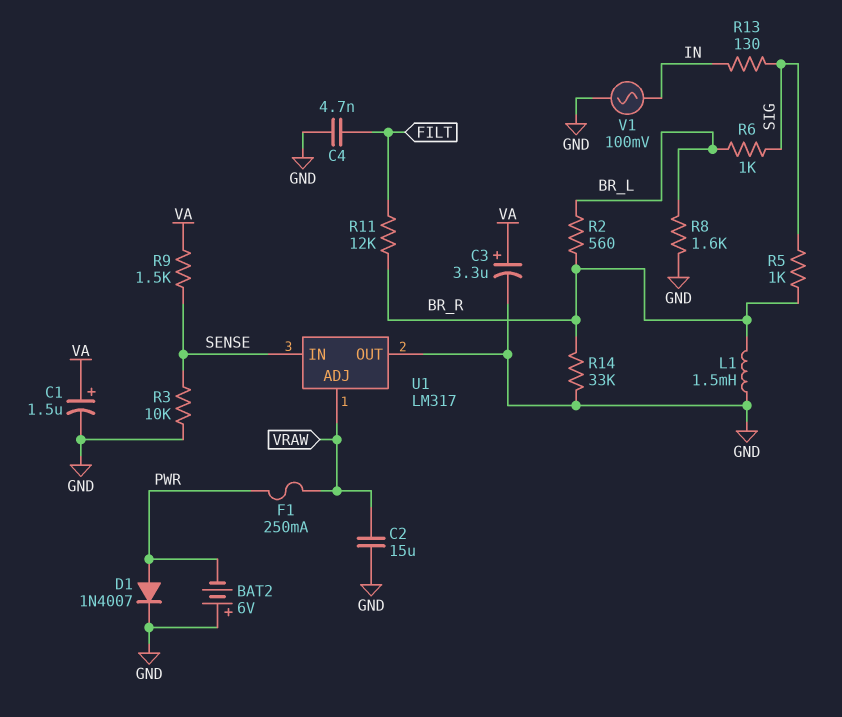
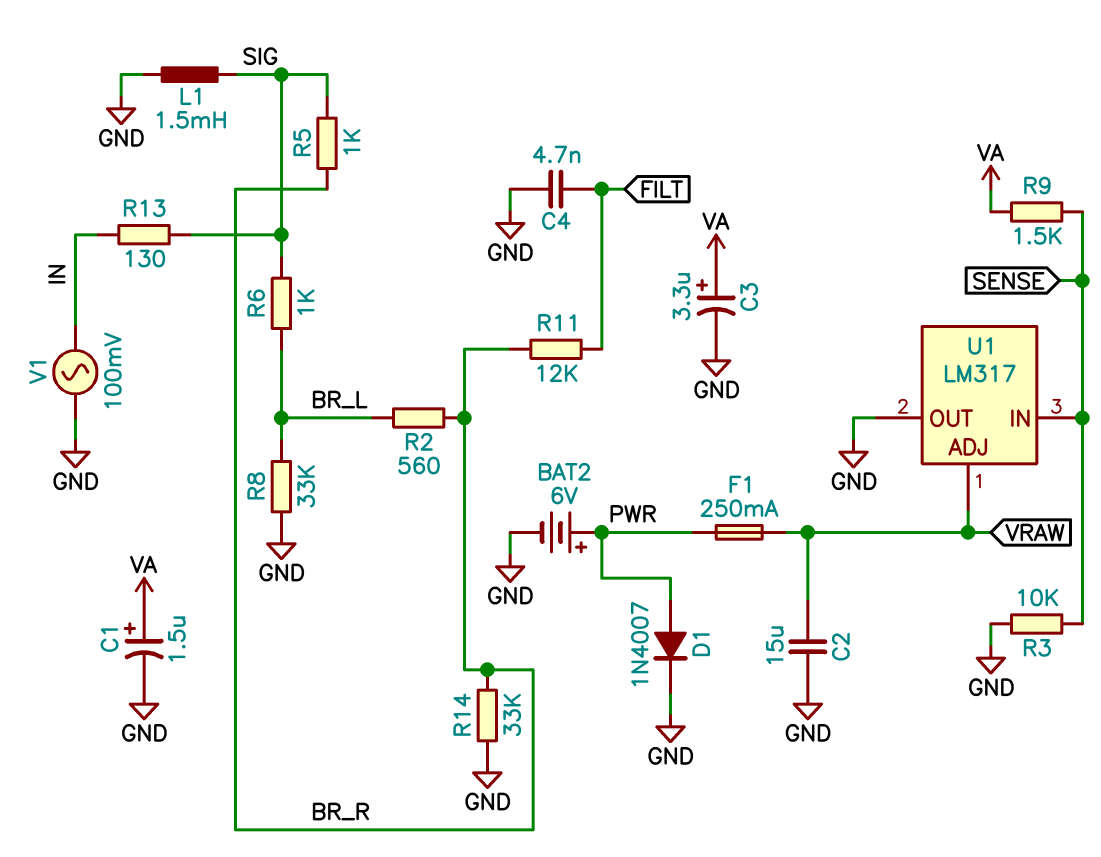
BAT2: 6V (plus GND, minus PWR) -> 6V (plus PWR, minus GND)
L1: 1.5mH (BR_R, GND) -> 1.5mH (GND, SIG)
R8: 1.6k (BR_L, GND) -> 33k (BR_L, GND)

